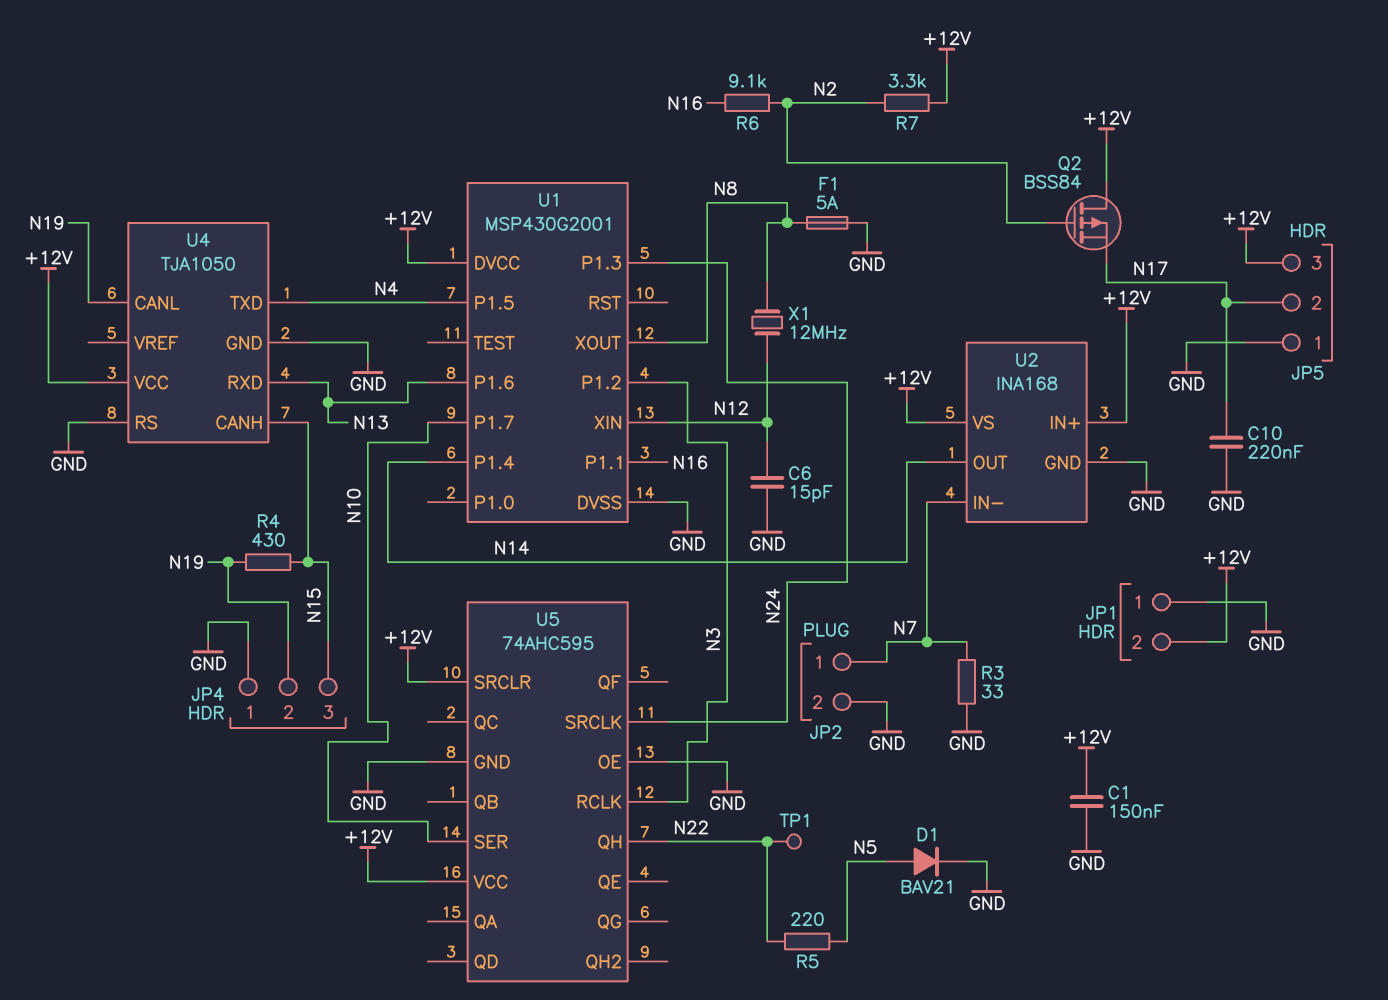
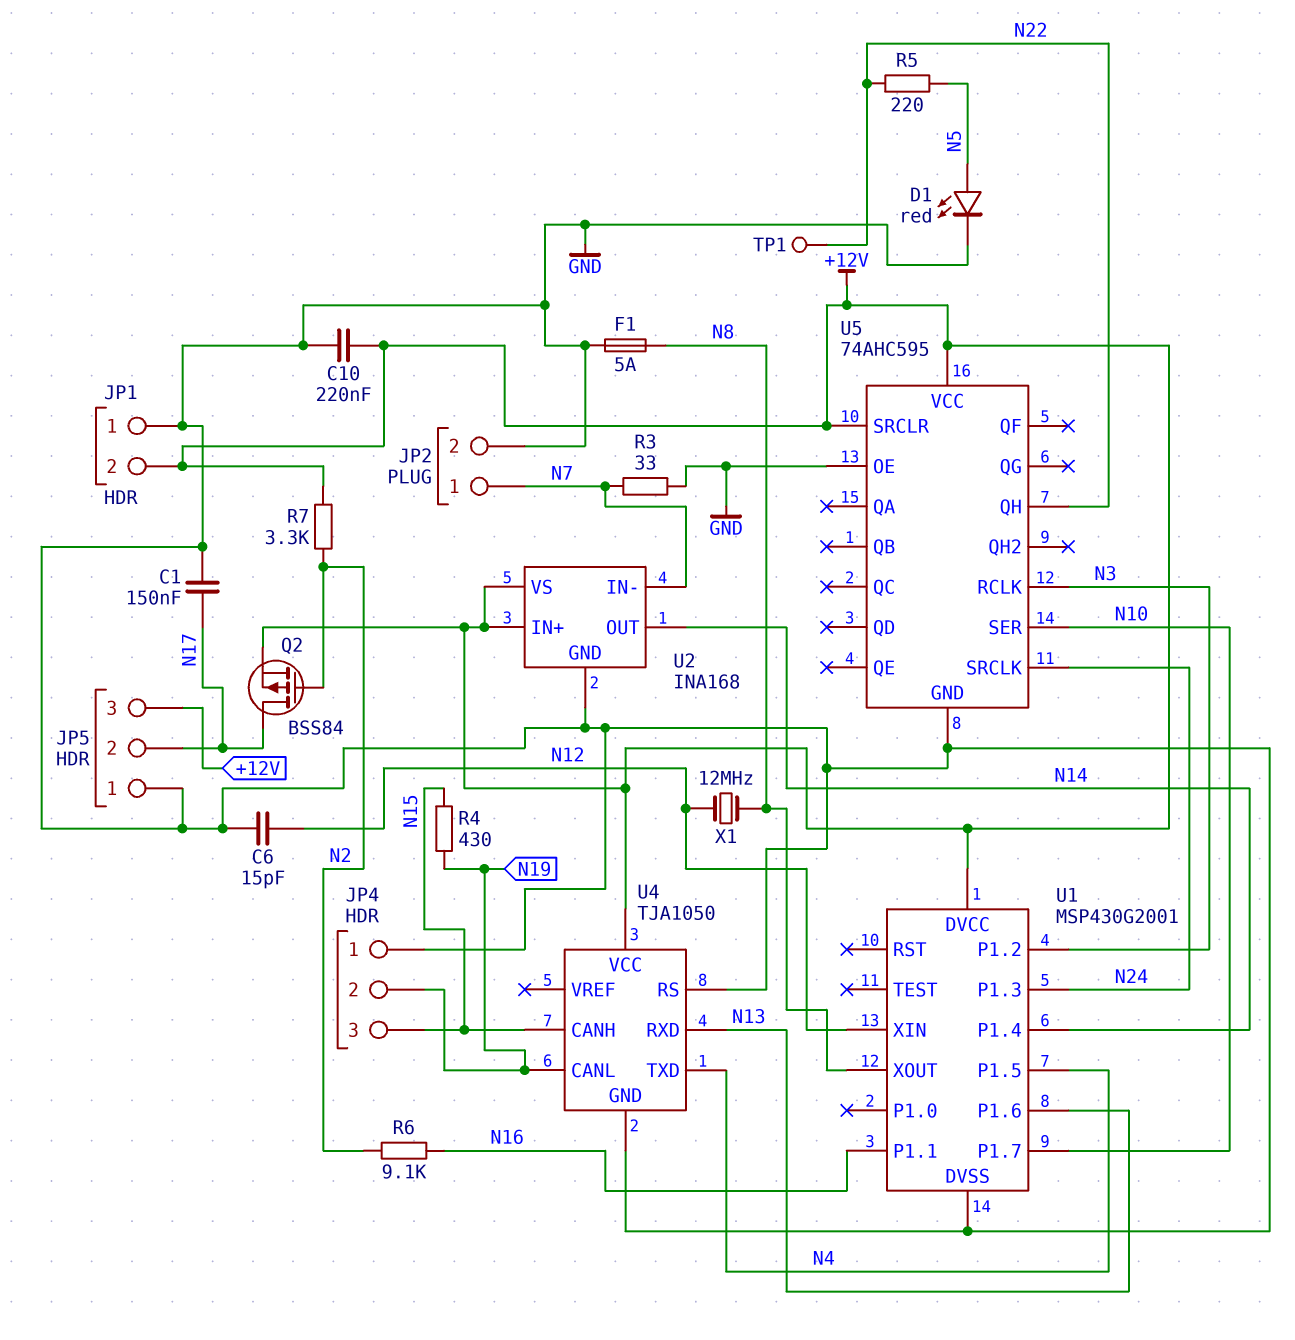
C1: 150nF (+12V, GND) -> 150nF (GND, N17)
C10: 220nF (GND, N17) -> 220nF (+12V, GND)
D1: diode BAV21 (A N5, K GND) -> LED red (A N5, K GND)
Q2: PMOS BSS84 (G N2, D +12V, S N17) -> PMOS BSS84 (G N2, D N17, S +12V)

